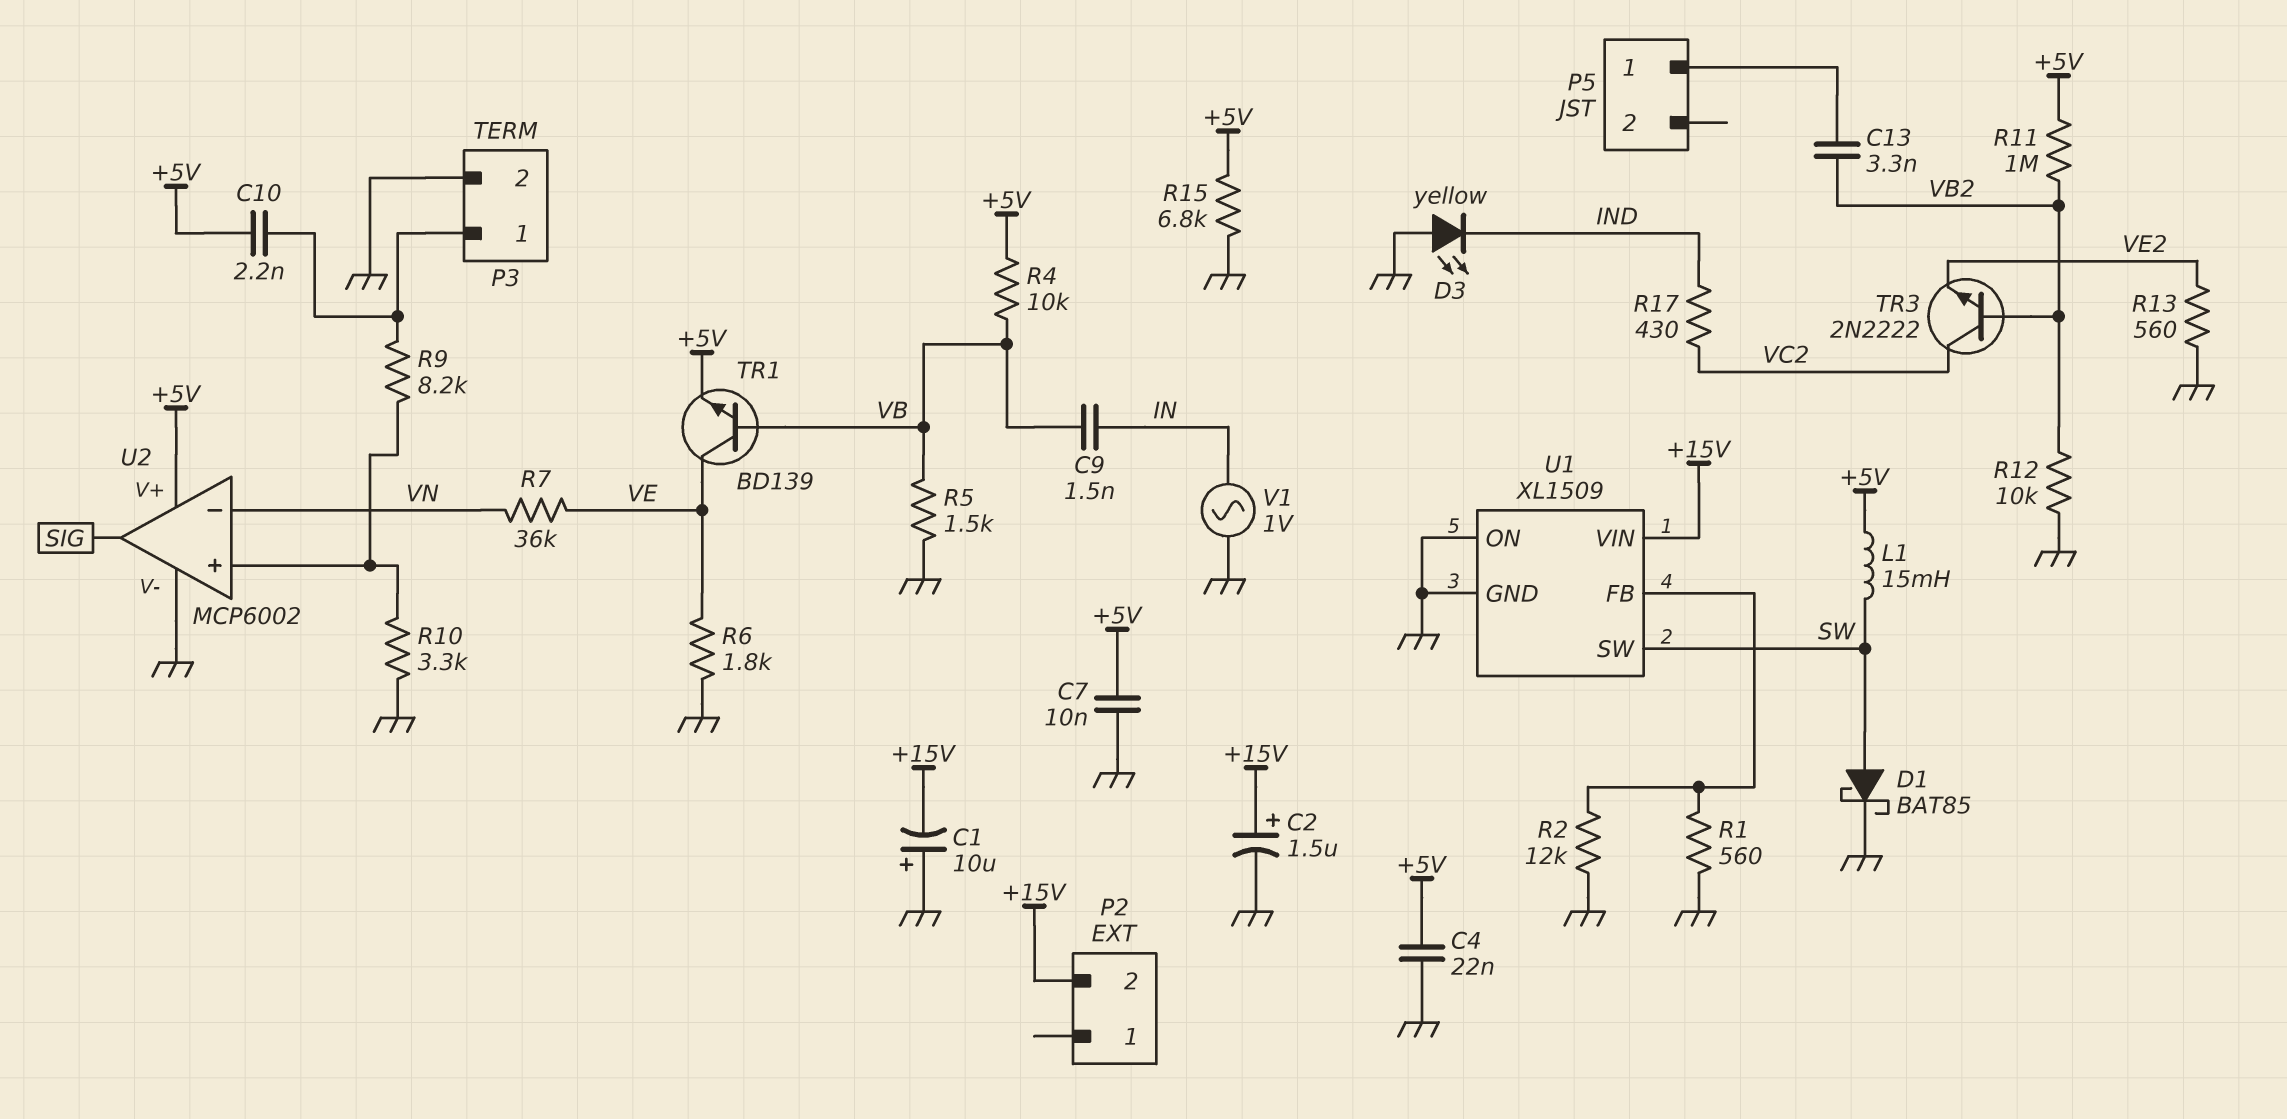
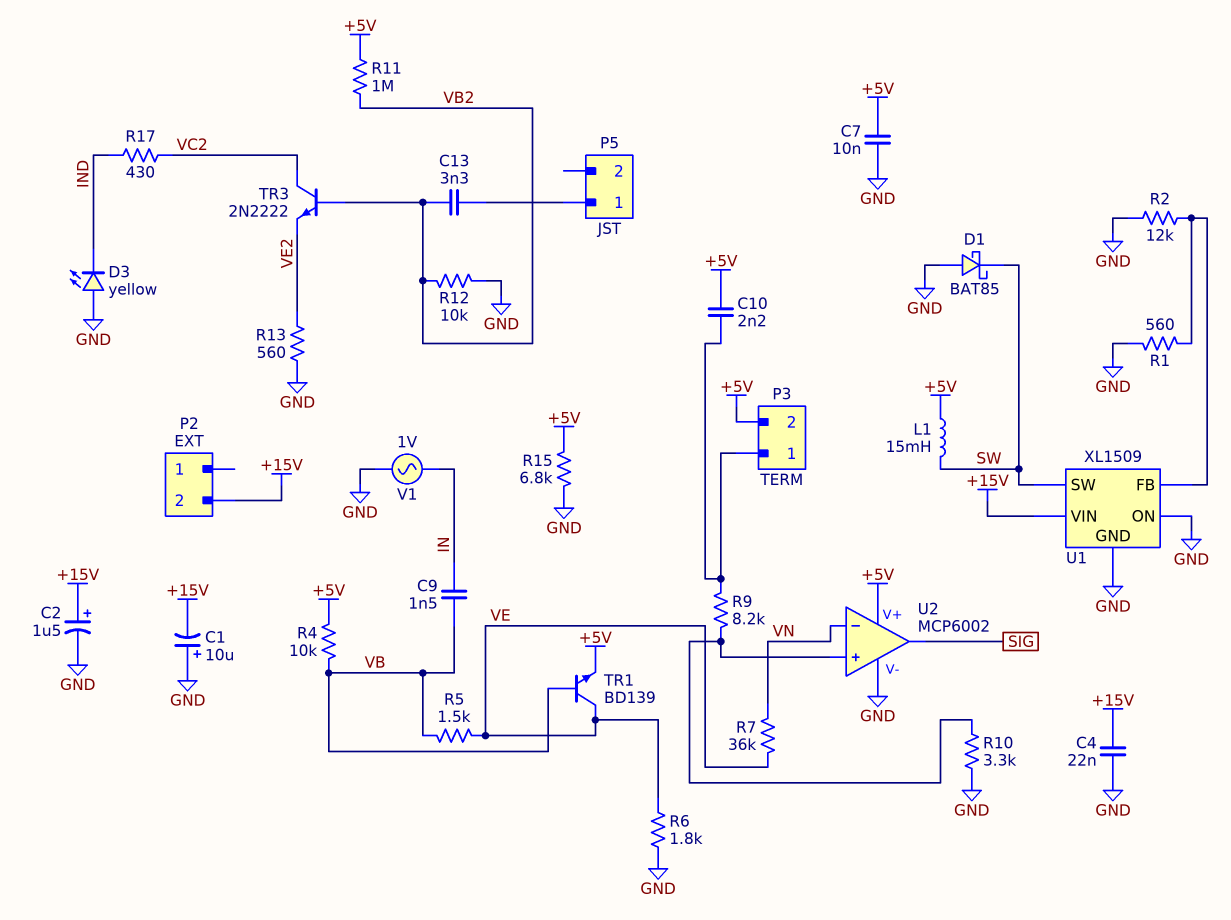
C4: 22nF (+5V, GND) -> 22nF (+15V, GND)
D1: schottky BAT85 (A SW, K GND) -> schottky BAT85 (A GND, K SW)
P3 pin 2: GND -> +5V
R5: 1.5k (GND, VB) -> 1.5k (VB, VE)

